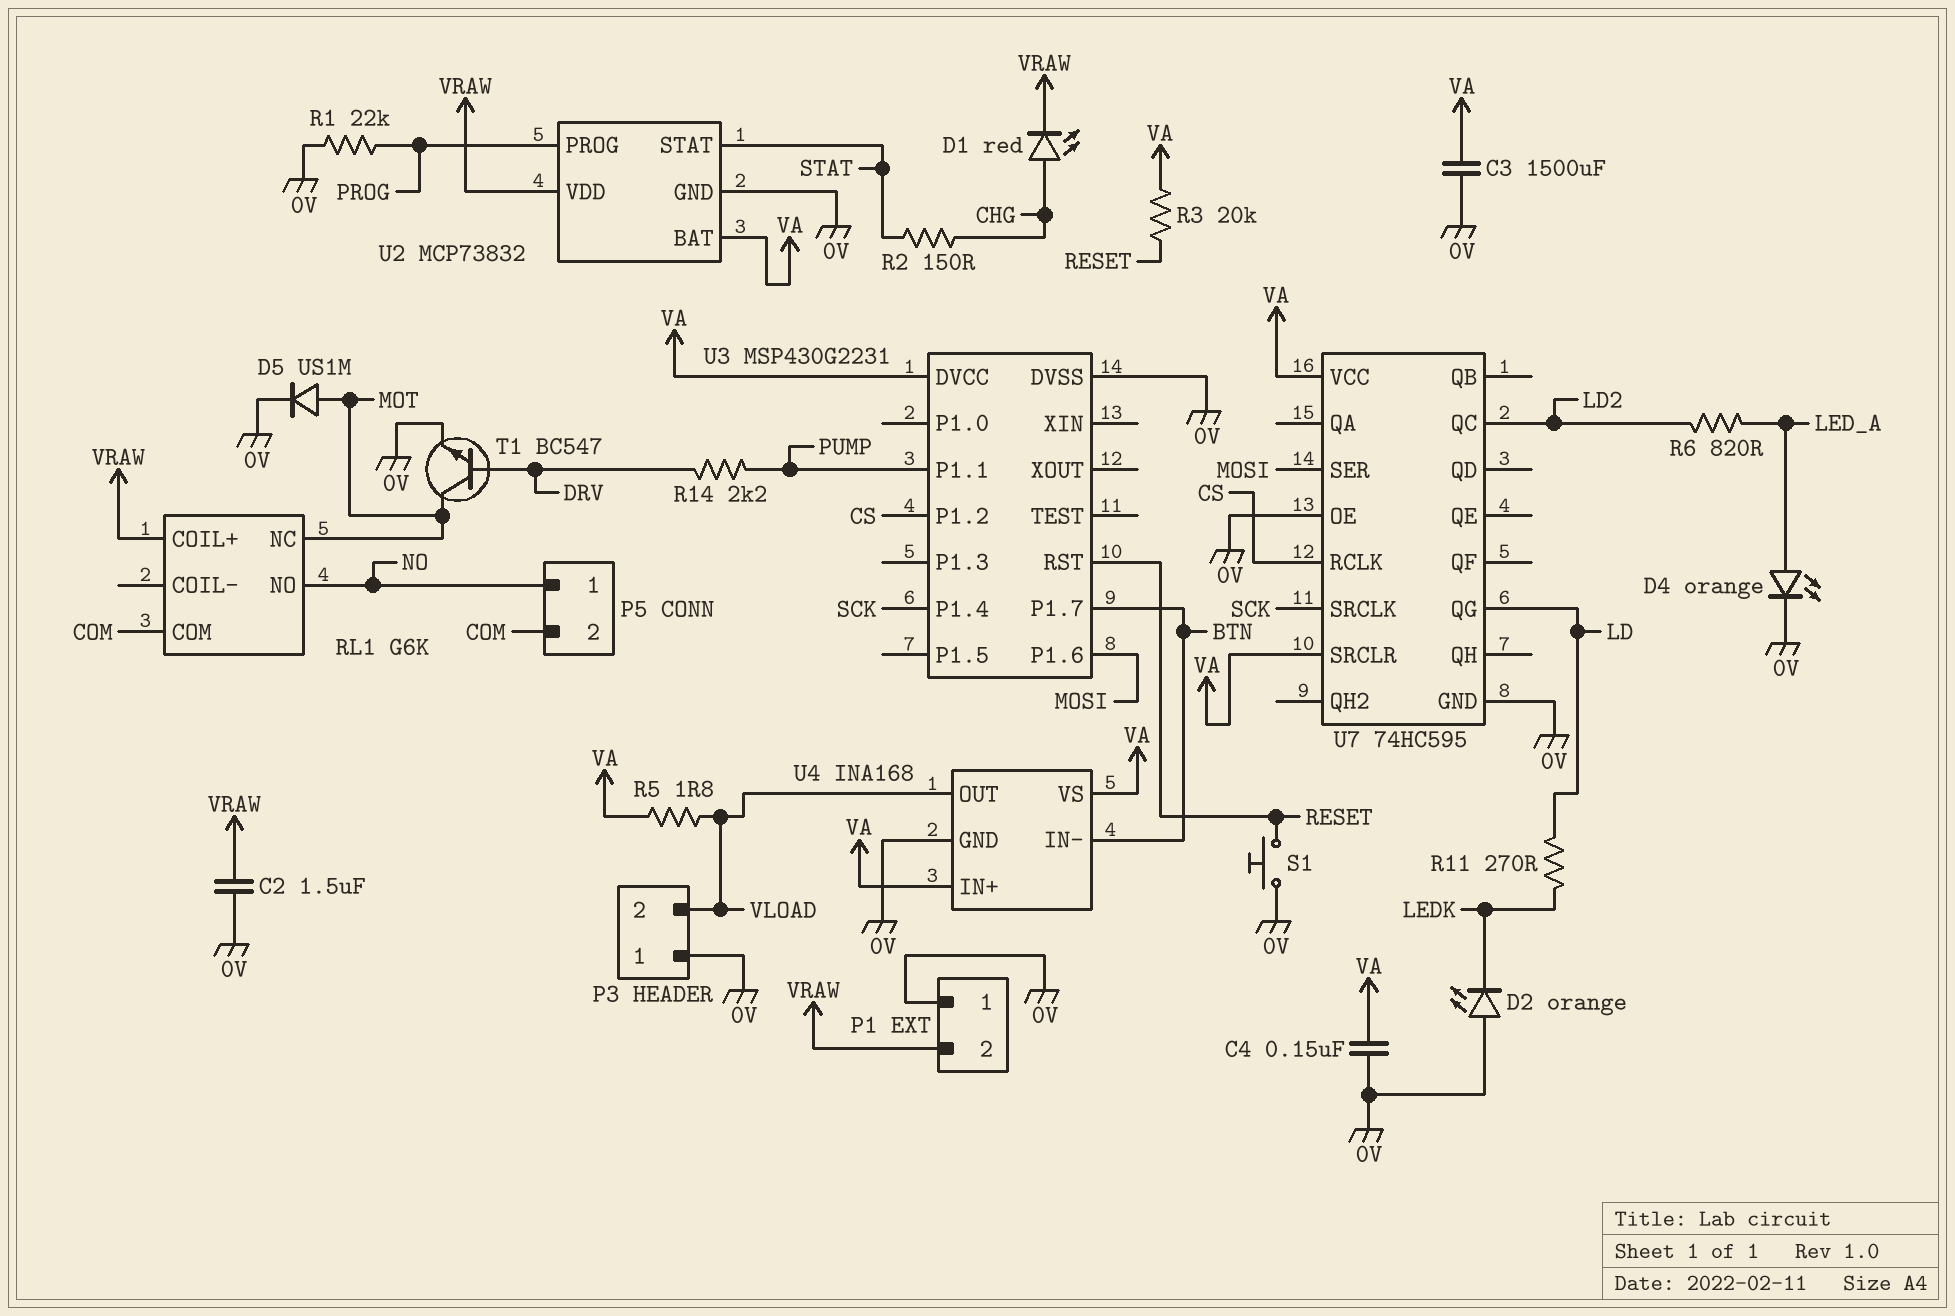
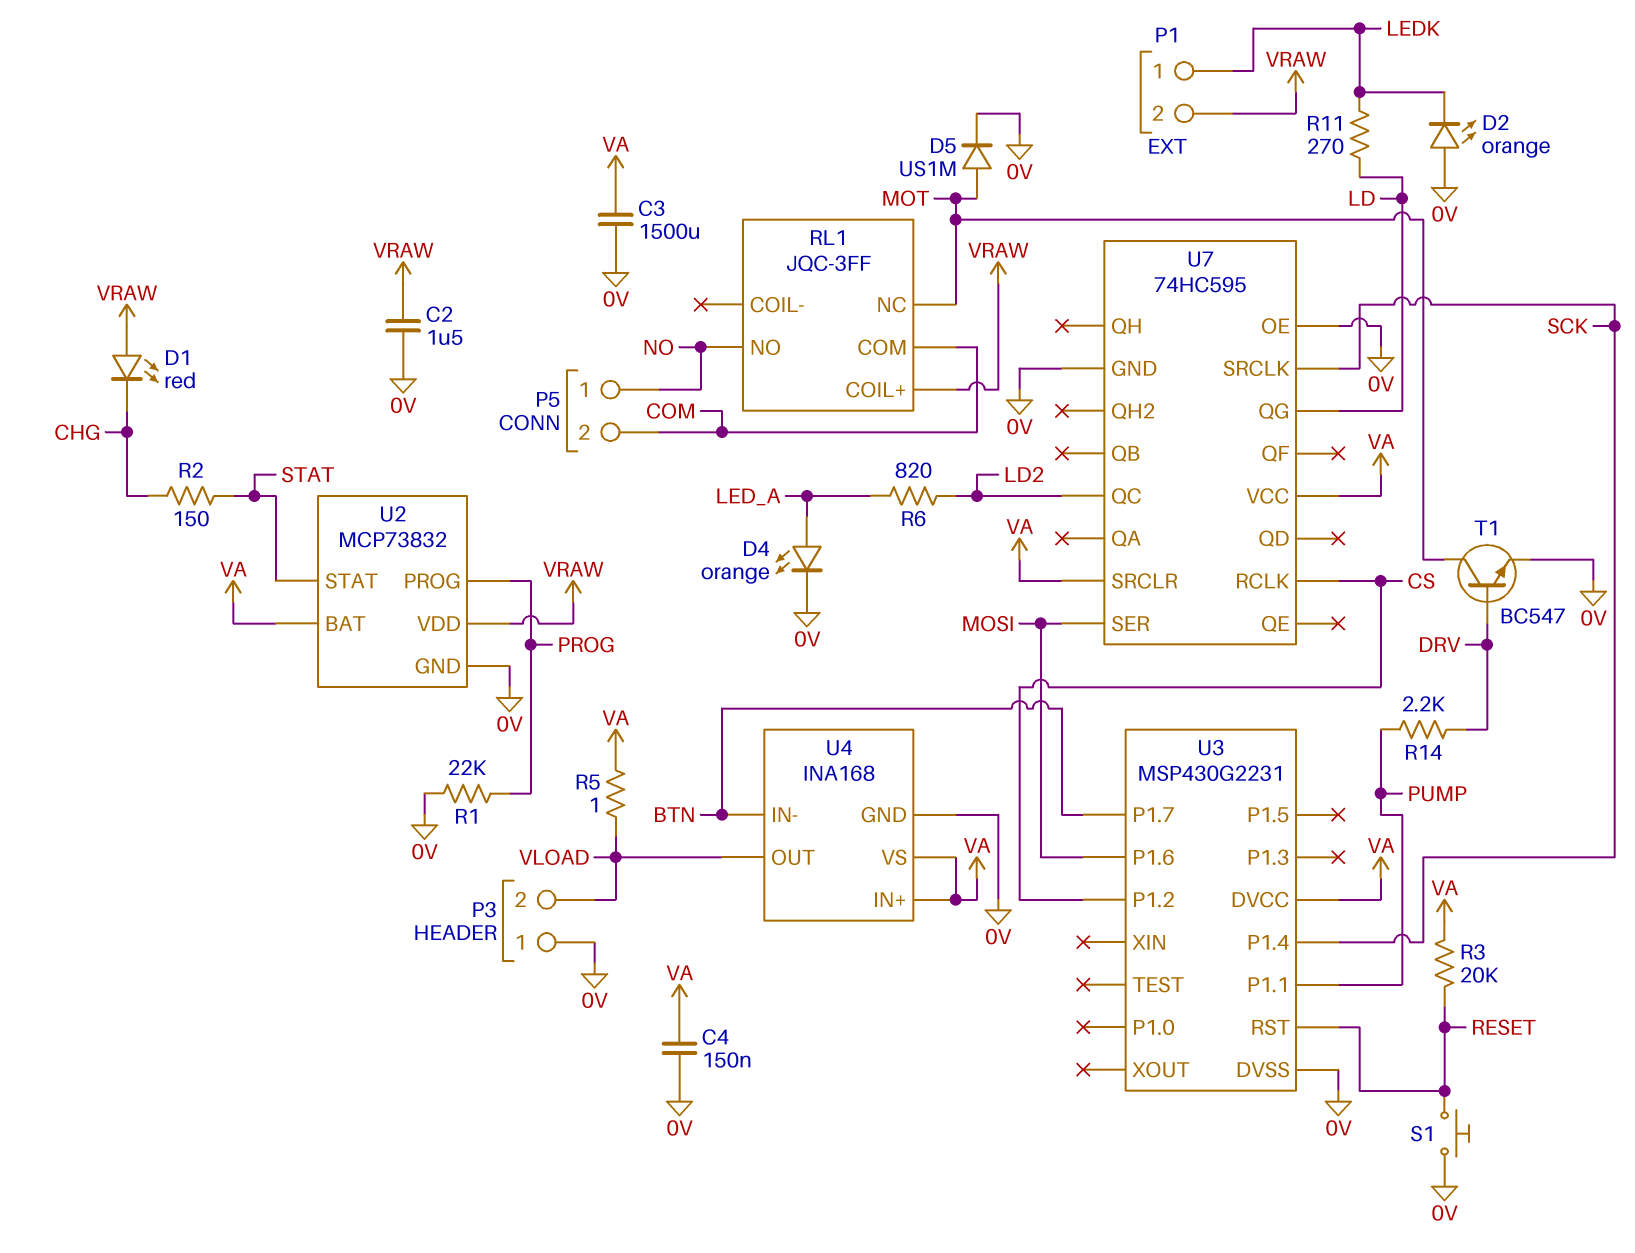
D1: LED red (A CHG, K VRAW) -> LED red (A VRAW, K CHG)
P1 pin 1: 0V -> LEDK
R5: 1.8 (VA, VLOAD) -> 1 (VA, VLOAD)
RL1: G6K -> JQC-3FF

